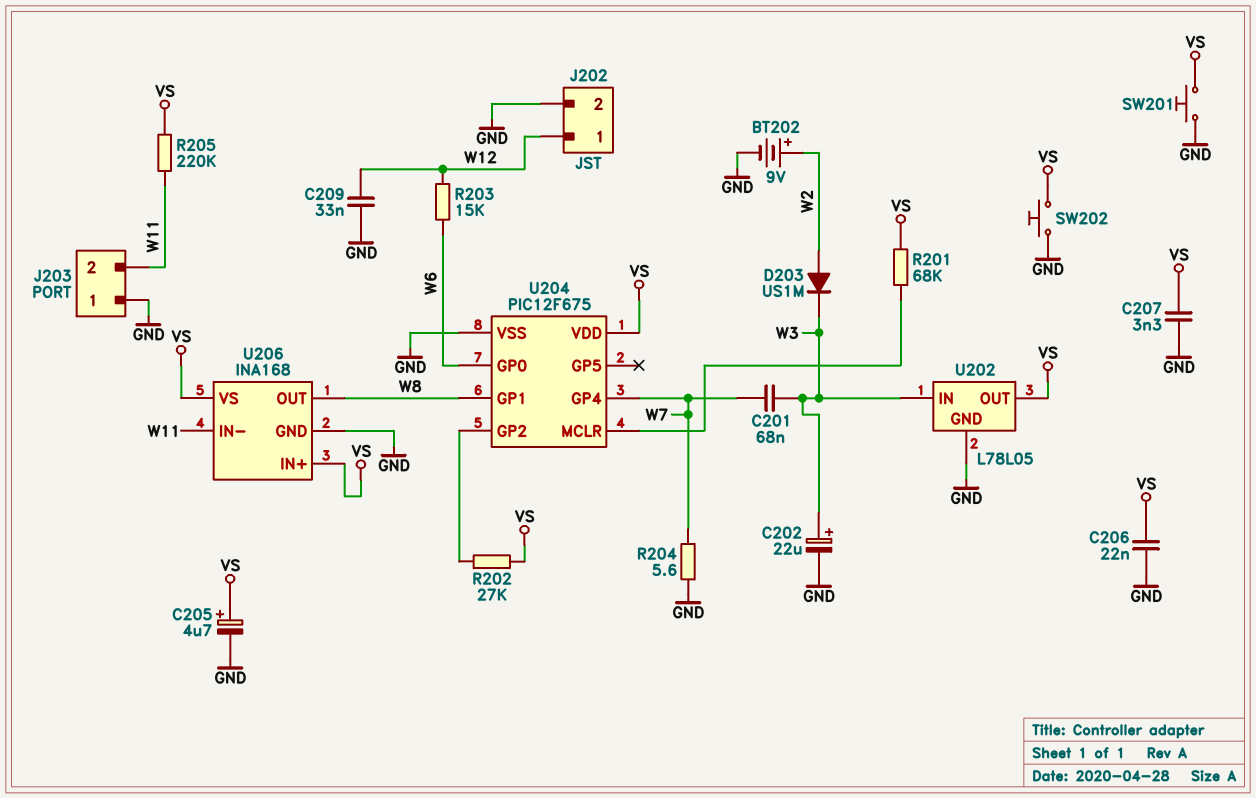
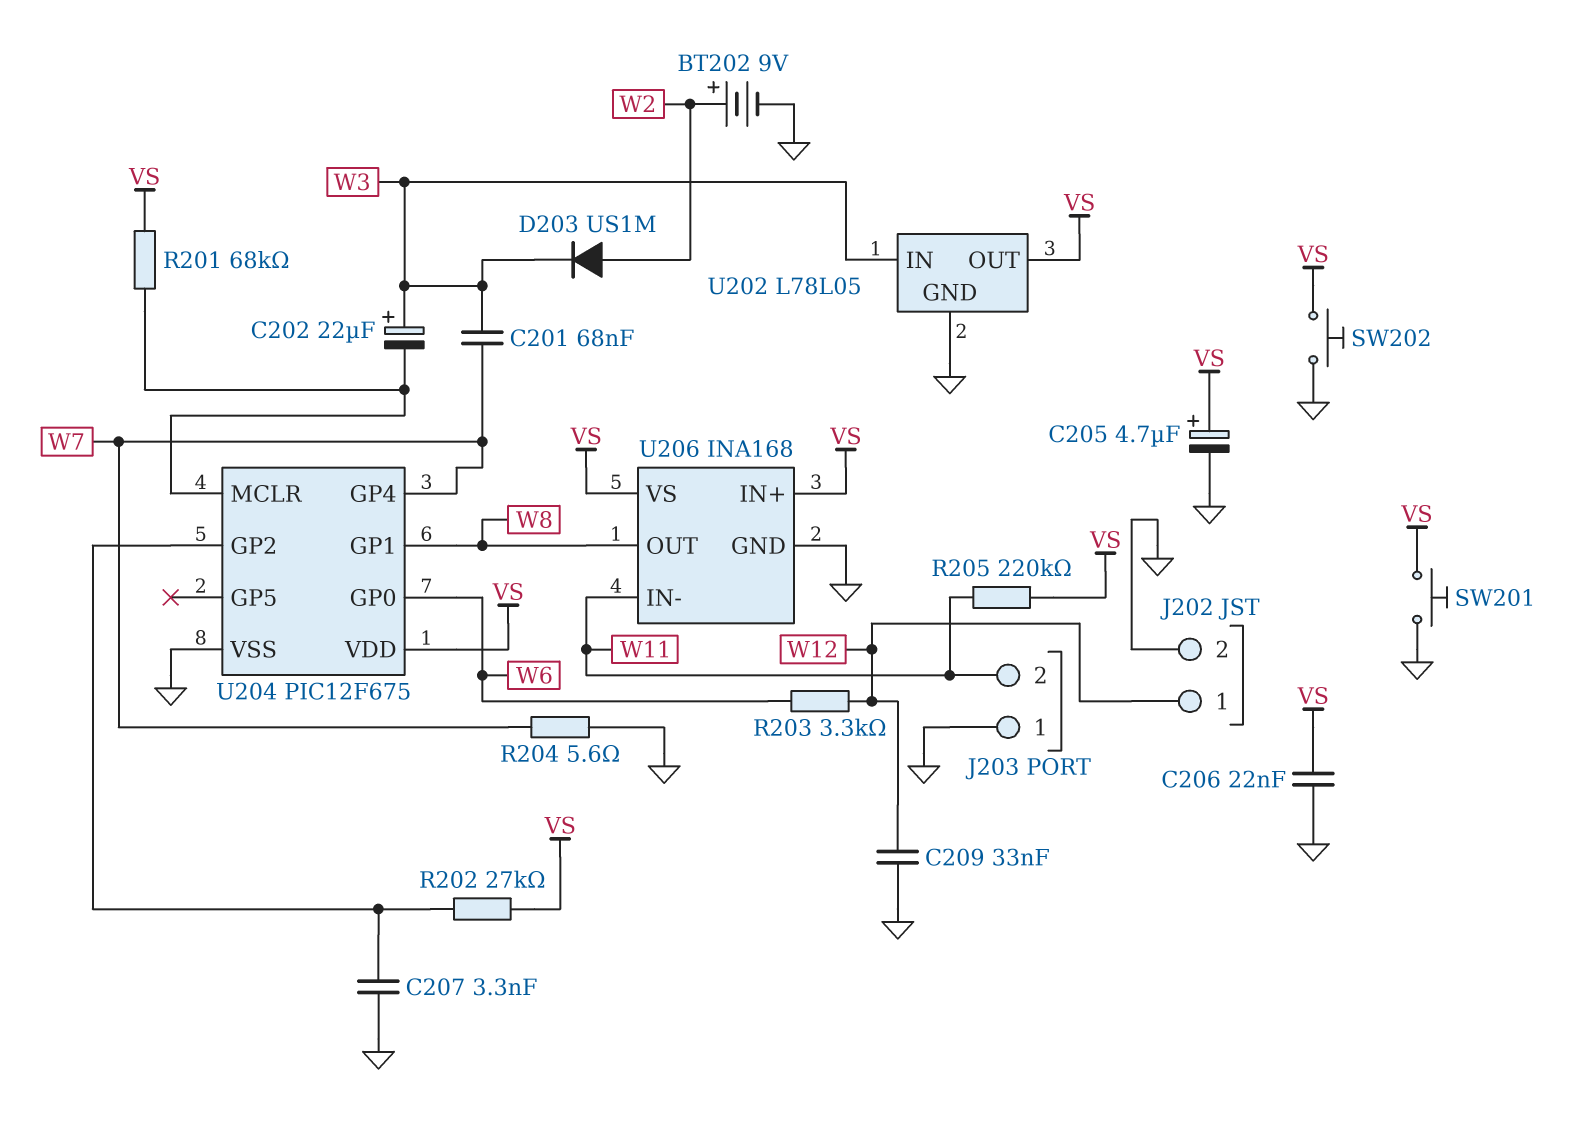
C202: 22uF (plus W3, minus GND) -> 22uF (plus W3, minus U204/MCLR)
C207: 3.3nF (GND, VS) -> 3.3nF (GND, U204/GP2)
R203: 15k (W6, W12) -> 3.3k (W6, W12)

